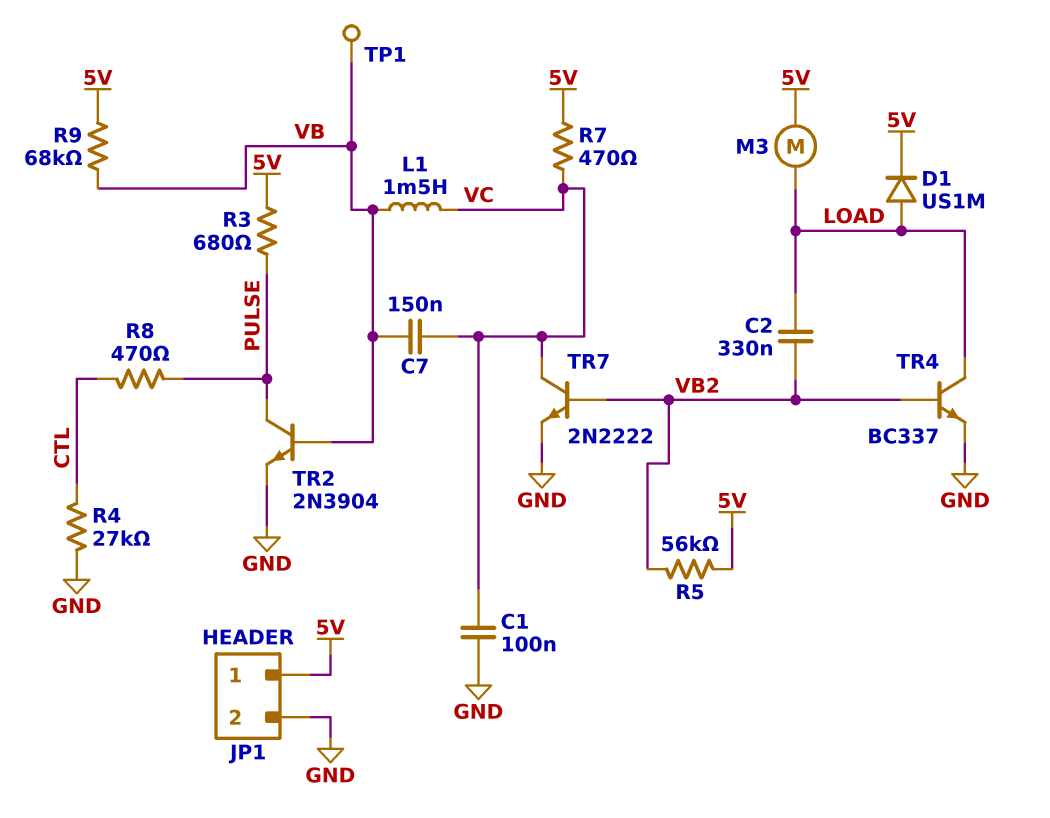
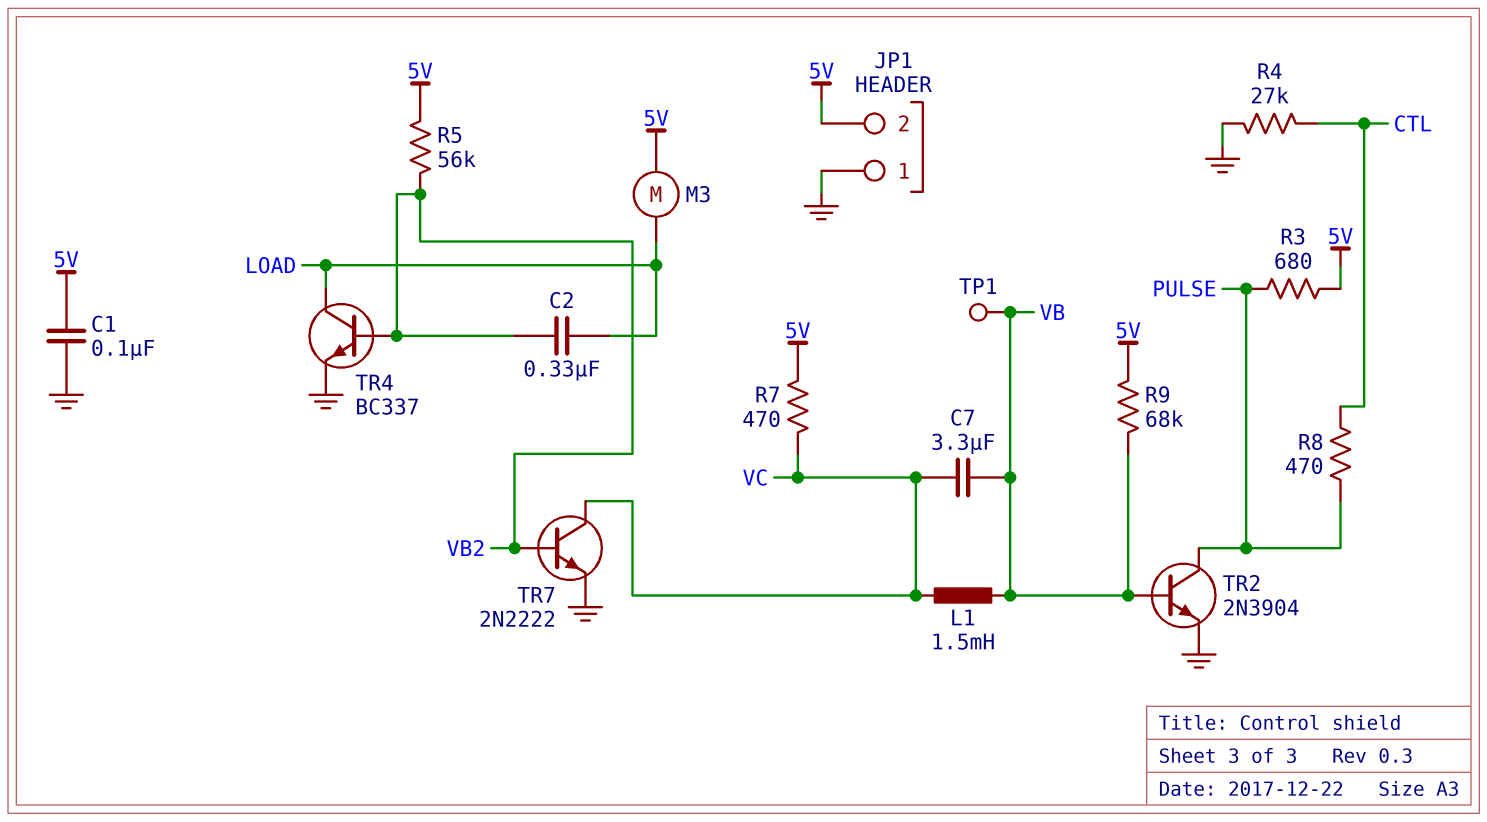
C1: 100nF (GND, VC) -> 100nF (5V, GND)
C7: 150nF (VB, VC) -> 3.3uF (VB, VC)
D1: diode US1M (A LOAD, K 5V) -> none
JP1 pin 1: 5V -> GND
JP1 pin 2: GND -> 5V

